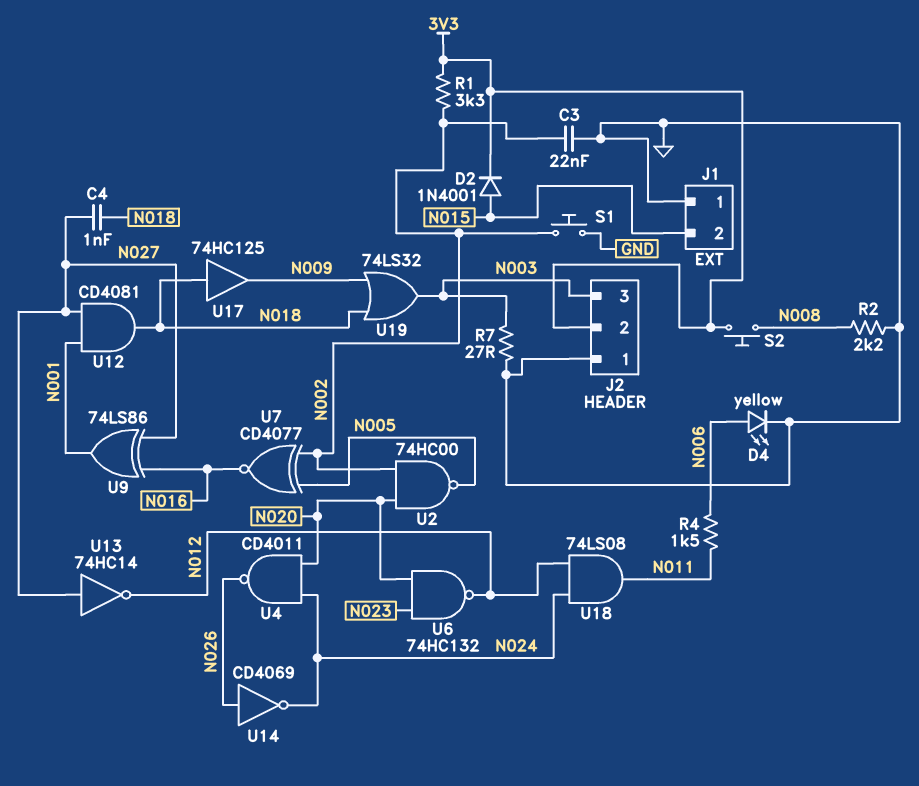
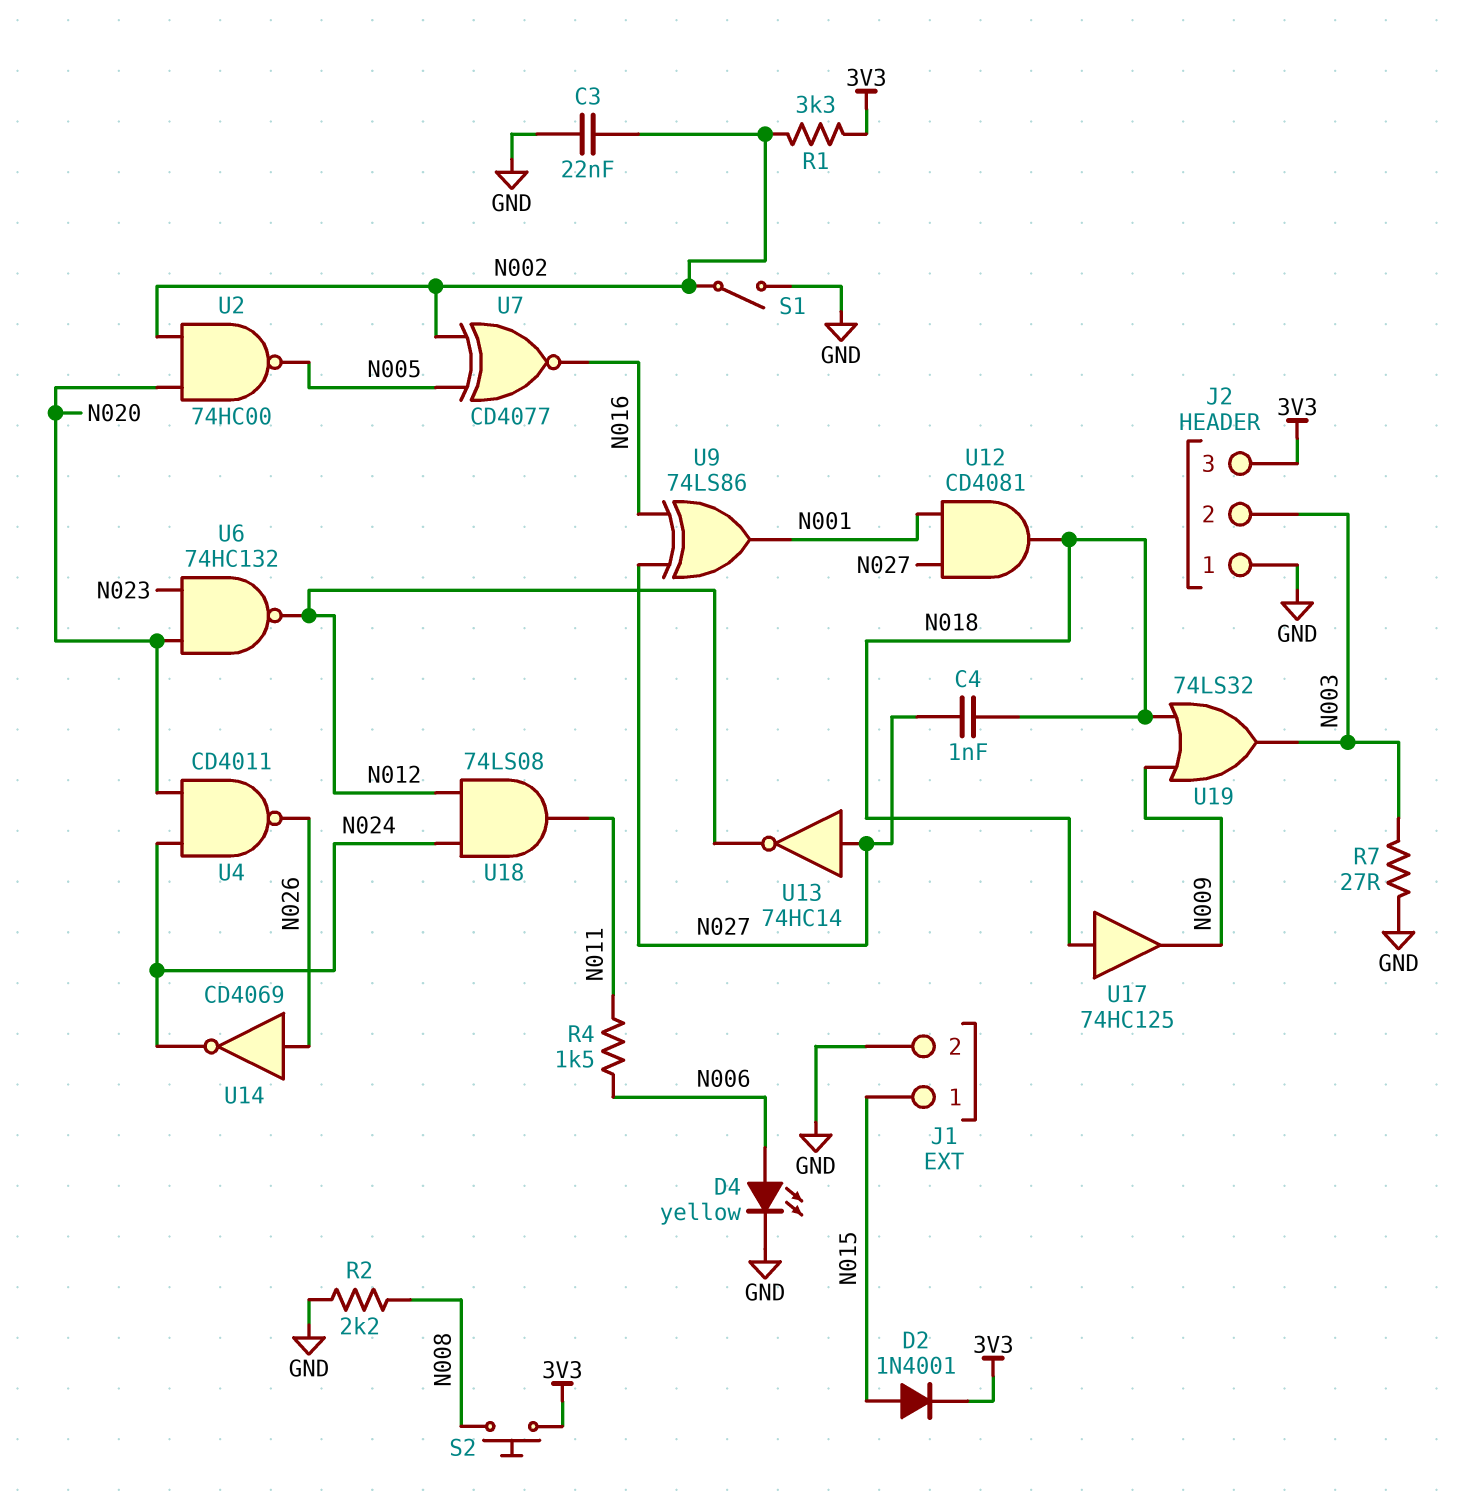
J1 pin 1: GND -> N015
J1 pin 2: N015 -> GND
J2 pin 2: 3V3 -> N003
J2 pin 3: N003 -> 3V3
S1: button (GND, N002) -> switch (GND, N002)

